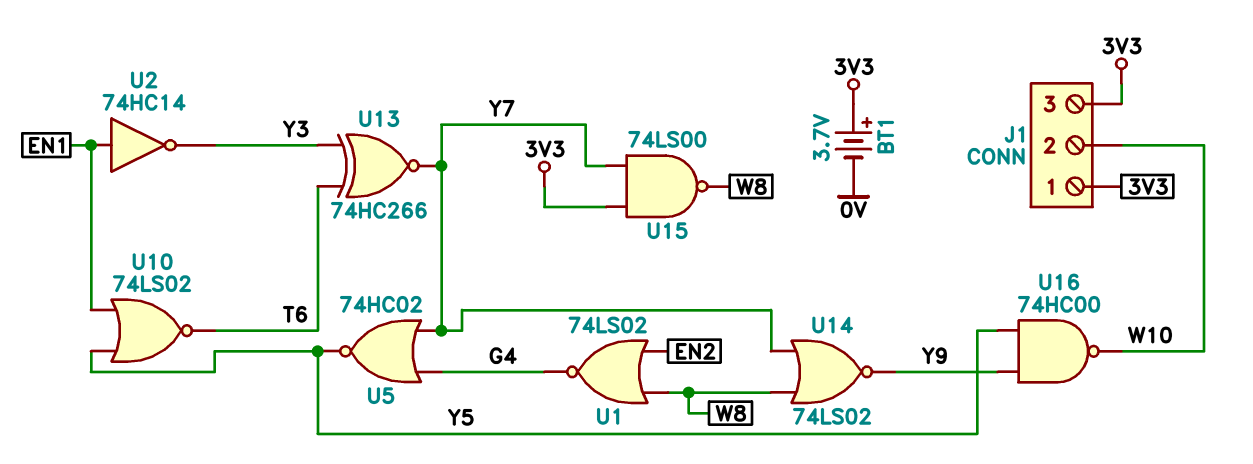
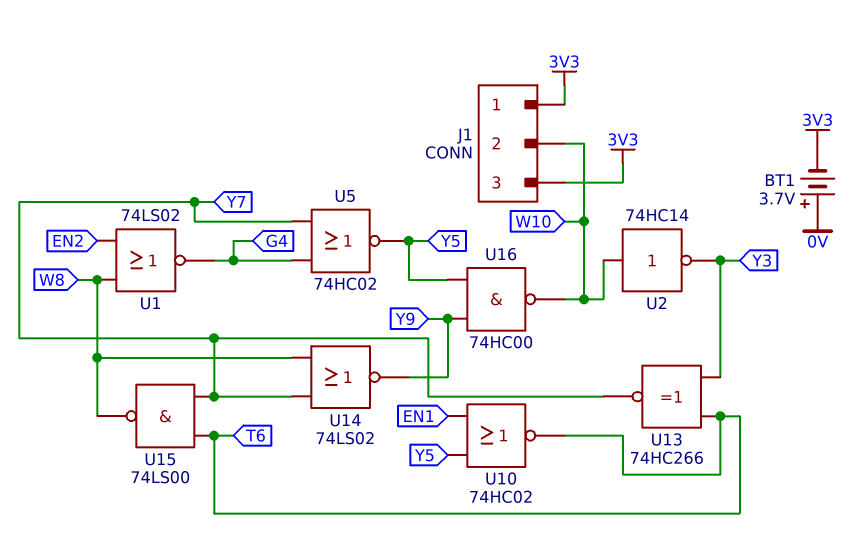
BT1: 3.7V (plus 3V3, minus 0V) -> 3.7V (plus 0V, minus 3V3)
U2: NOT 74HC14 (in EN1, out Y3) -> NOT 74HC14 (in W10, out Y3)
U10: NOR 74LS02 (in EN1, in Y5, out T6) -> NOR 74HC02 (in EN1, in Y5, out T6)
U15: NAND 74LS00 (in 3V3, in Y7, out W8) -> NAND 74LS00 (in T6, in Y7, out W8)

